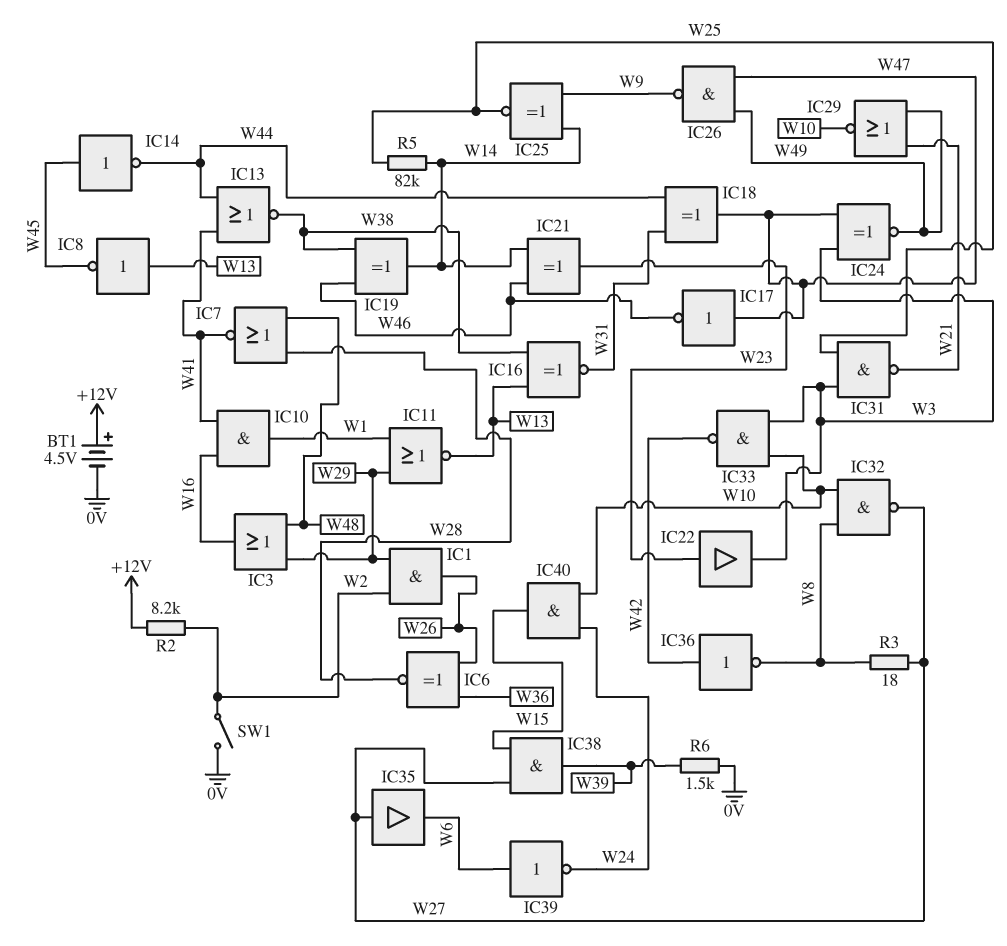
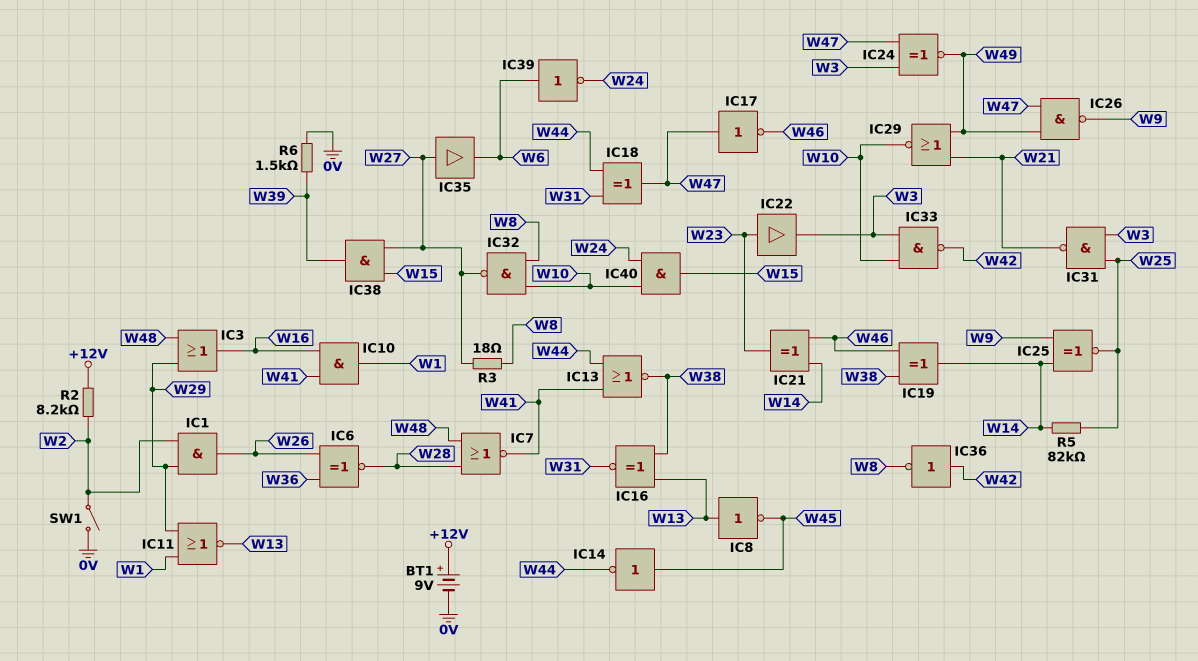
BT1: 4.5V (plus +12V, minus 0V) -> 9V (plus +12V, minus 0V)

